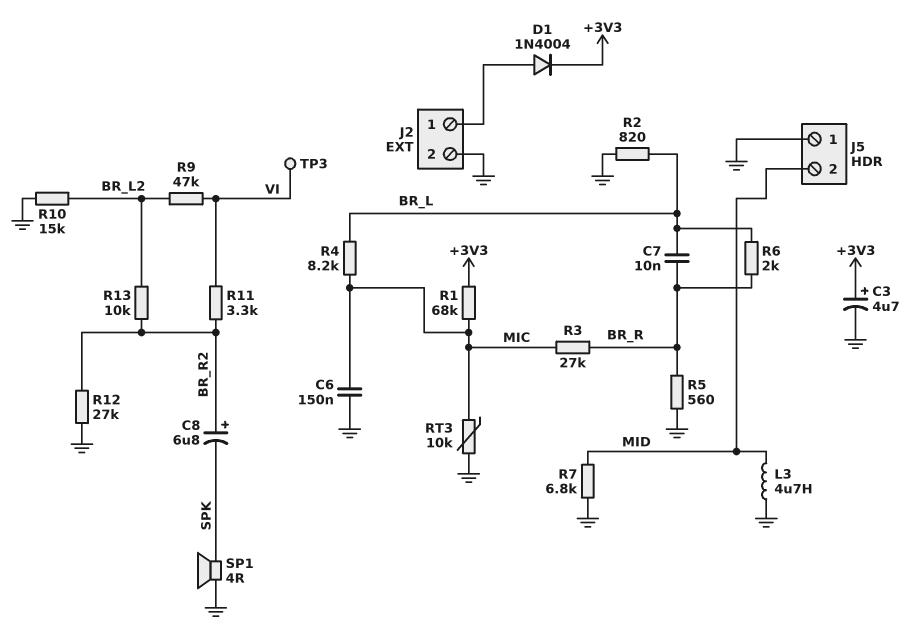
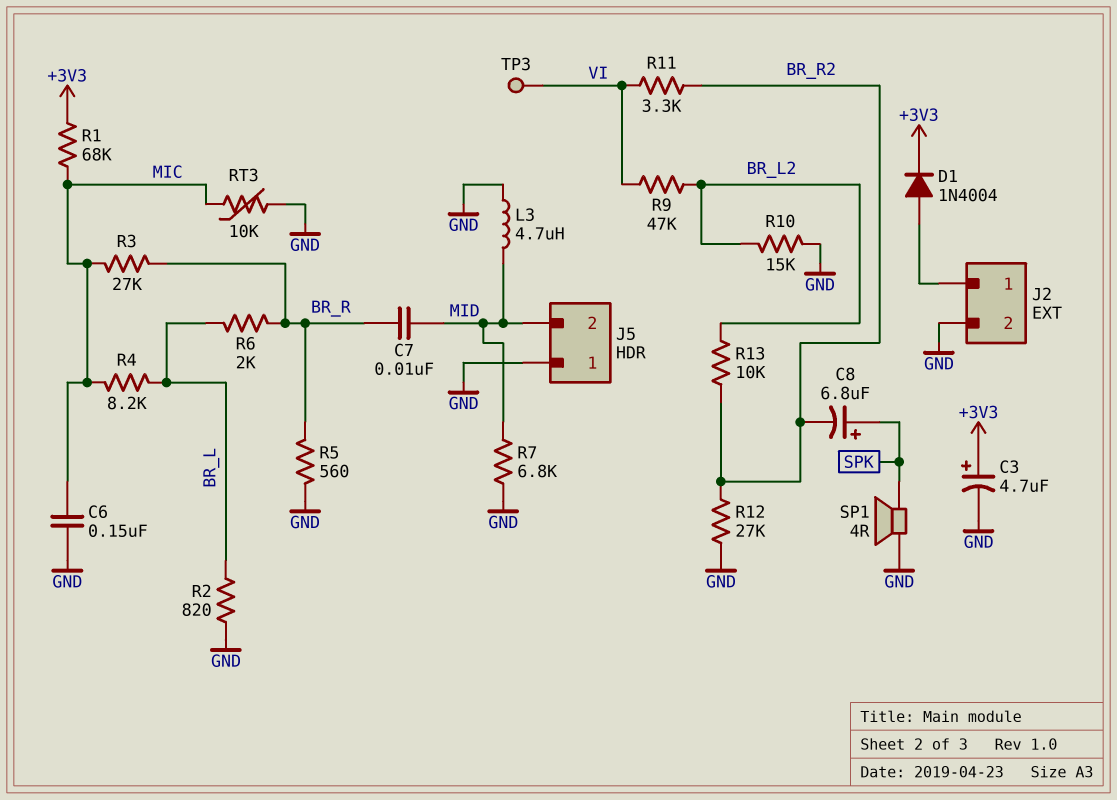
C7: 10nF (BR_L, BR_R) -> 10nF (BR_R, MID)
C8: 6.8uF (plus BR_R2, minus SPK) -> 6.8uF (plus SPK, minus BR_R2)

